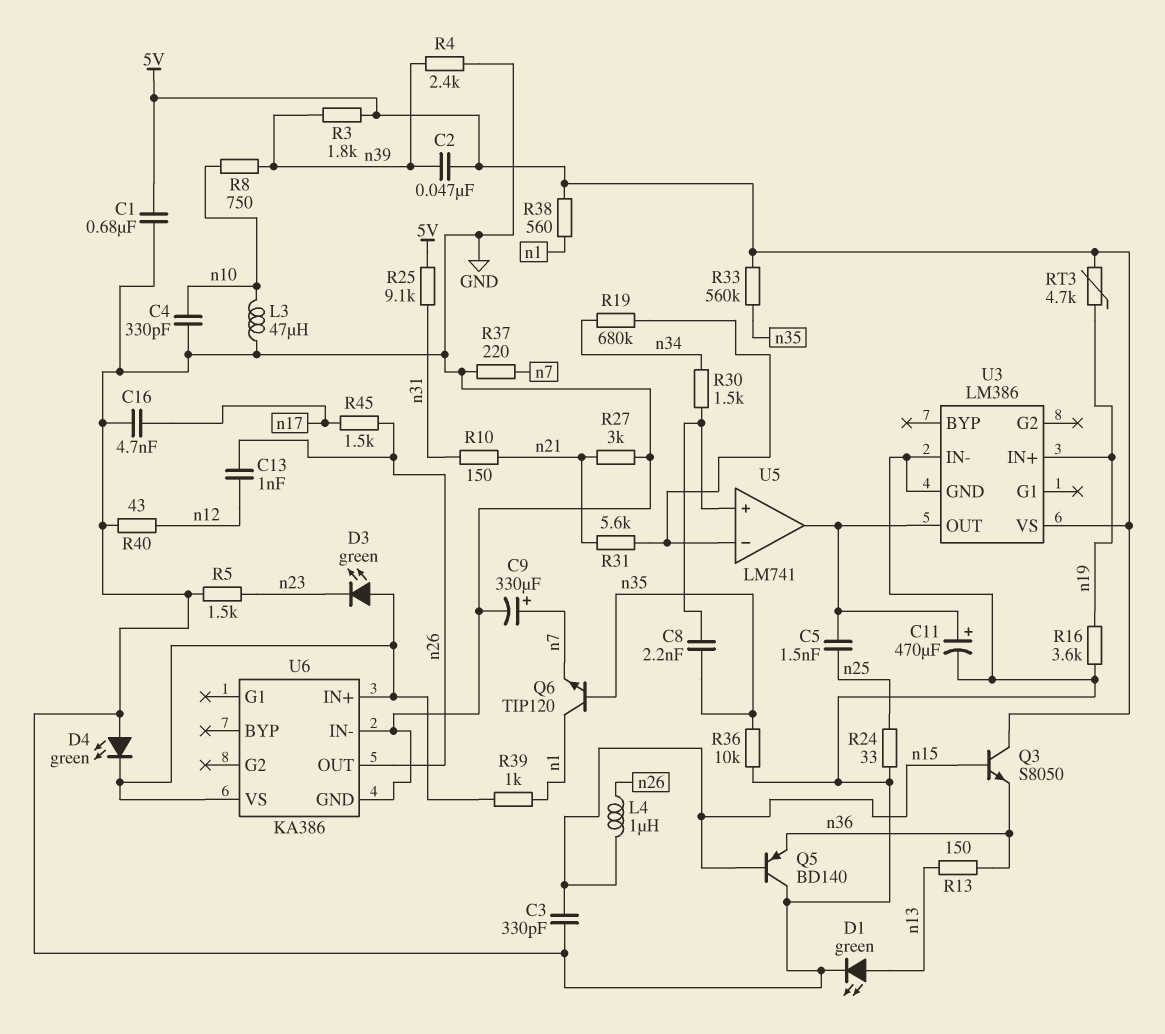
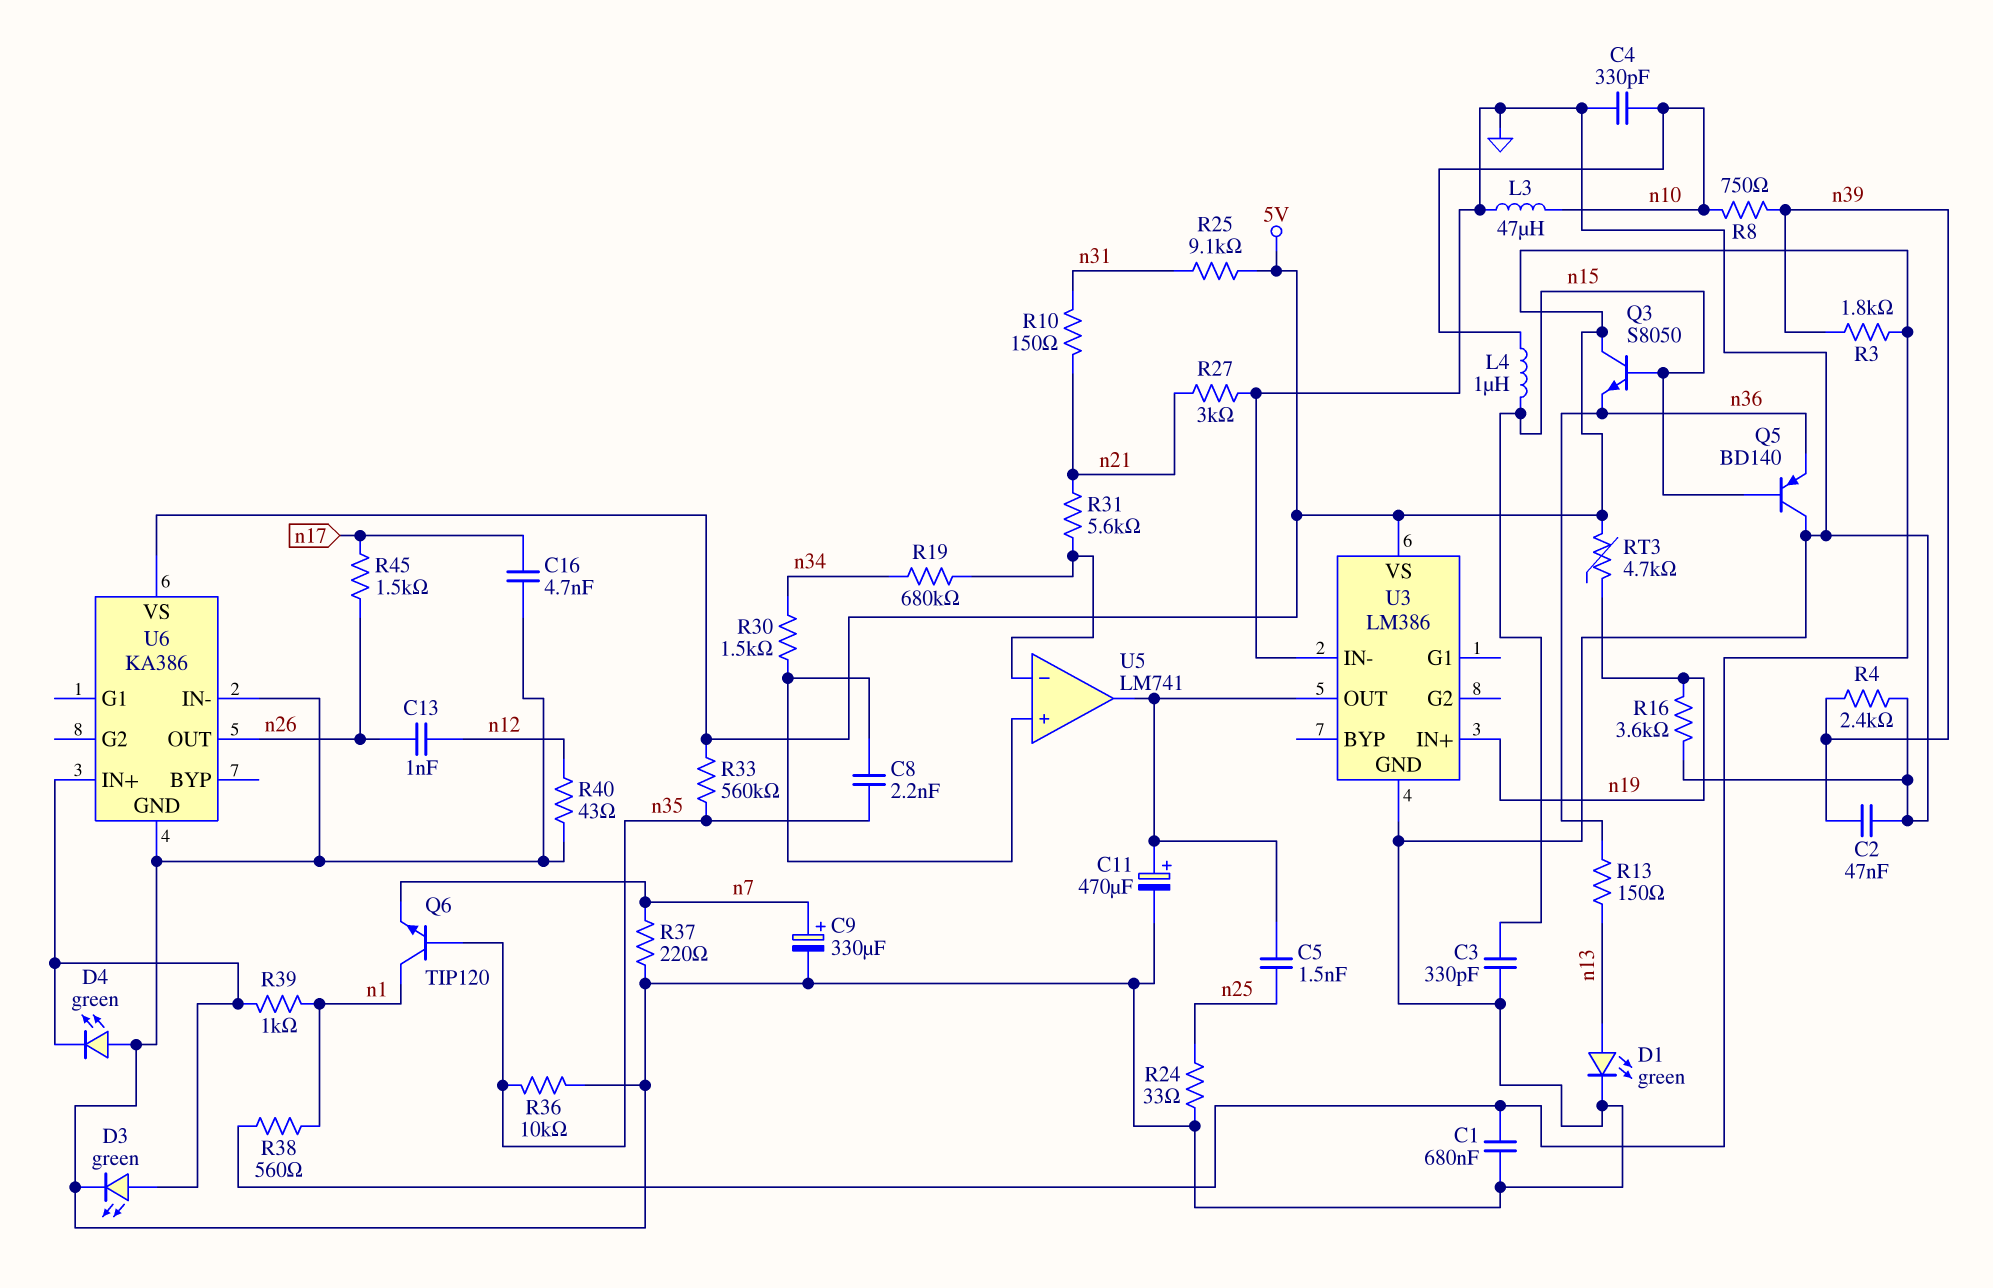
C2: 47nF (5V, n39) -> 47nF (GND, n39)
D3: LED green (A U6/IN+, K n23) -> LED green (A U6/IN+, K GND)
L4: 1uH (n15, n26) -> 1uH (n10, n15)
R5: 1.5k (GND, n23) -> none
U6 pin VS: U6/IN+ -> 5V

